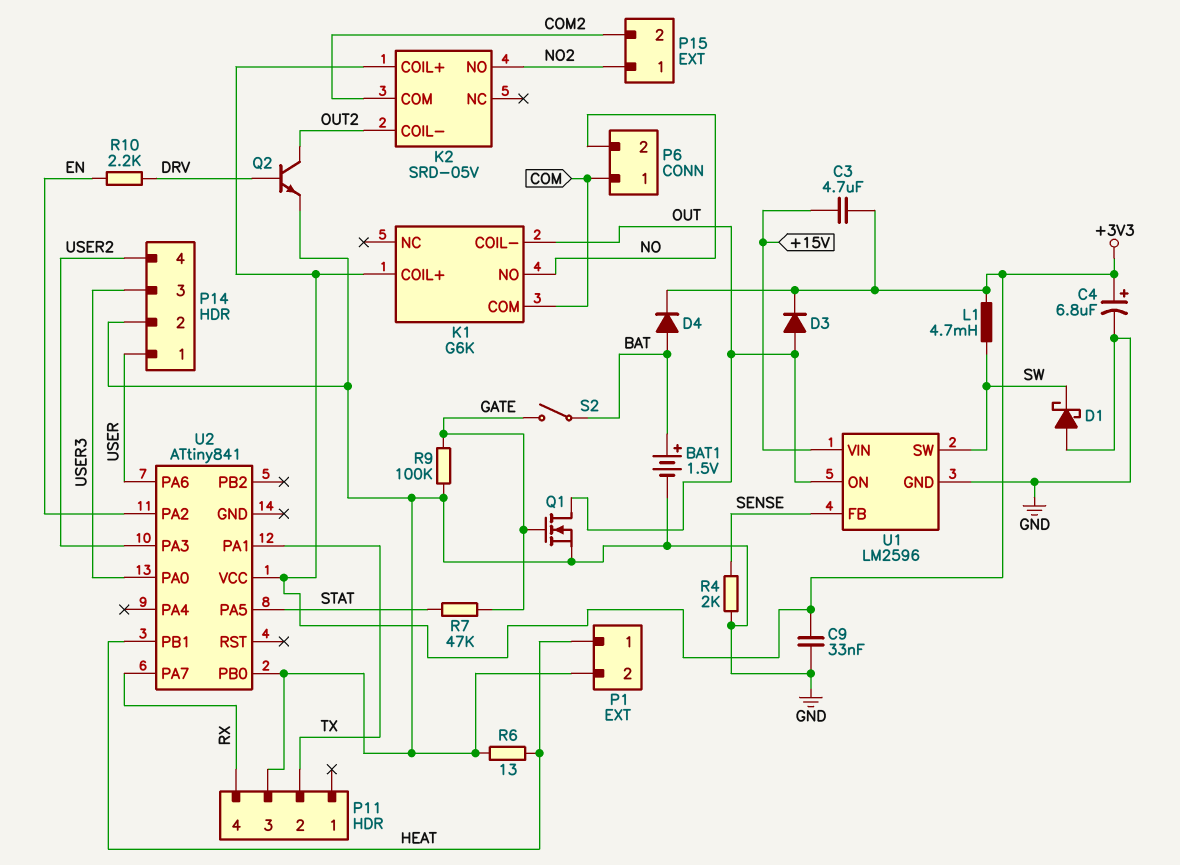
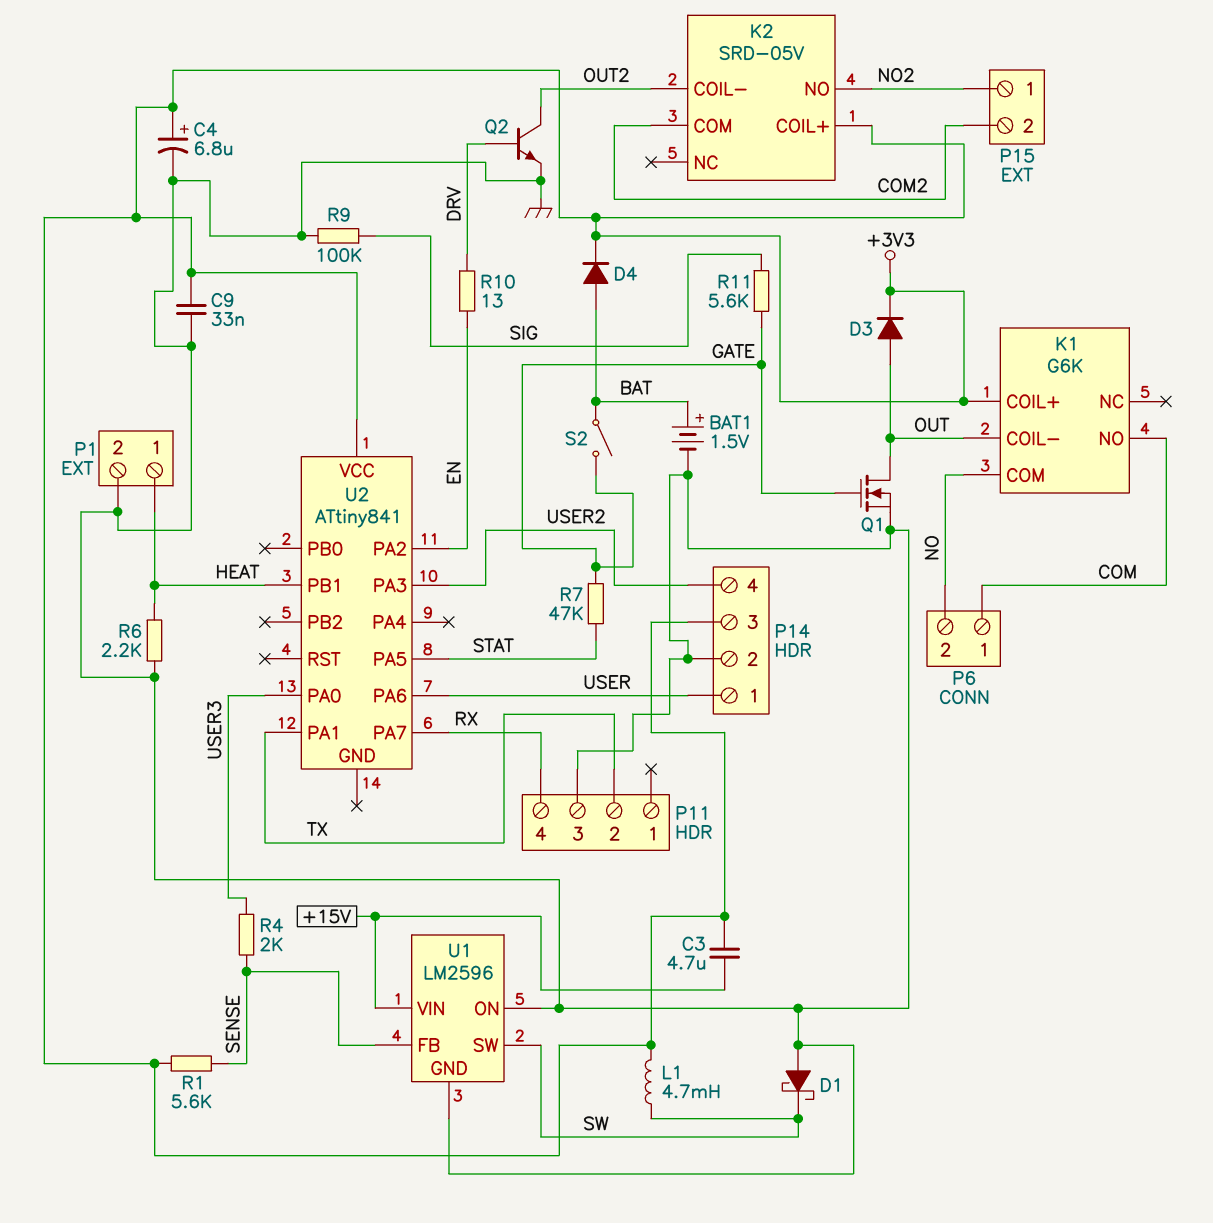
K1 pin COM: COM -> NO
K1 pin NO: NO -> COM
P14 pin 3: USER3 -> +3V3
R1: none -> 5.6k (+3V3, SENSE)
R4: 2k (GND, SENSE) -> 2k (SENSE, USER3)
R6: 13 (GND, HEAT) -> 2.2k (GND, HEAT)
R9: 100k (GATE, GND) -> 100k (GND, SIG)
R10: 2.2k (DRV, EN) -> 13 (DRV, EN)
R11: none -> 5.6k (GATE, SIG)
U1 pin ON: OUT -> GND
U2 pin PB0: GND -> none

